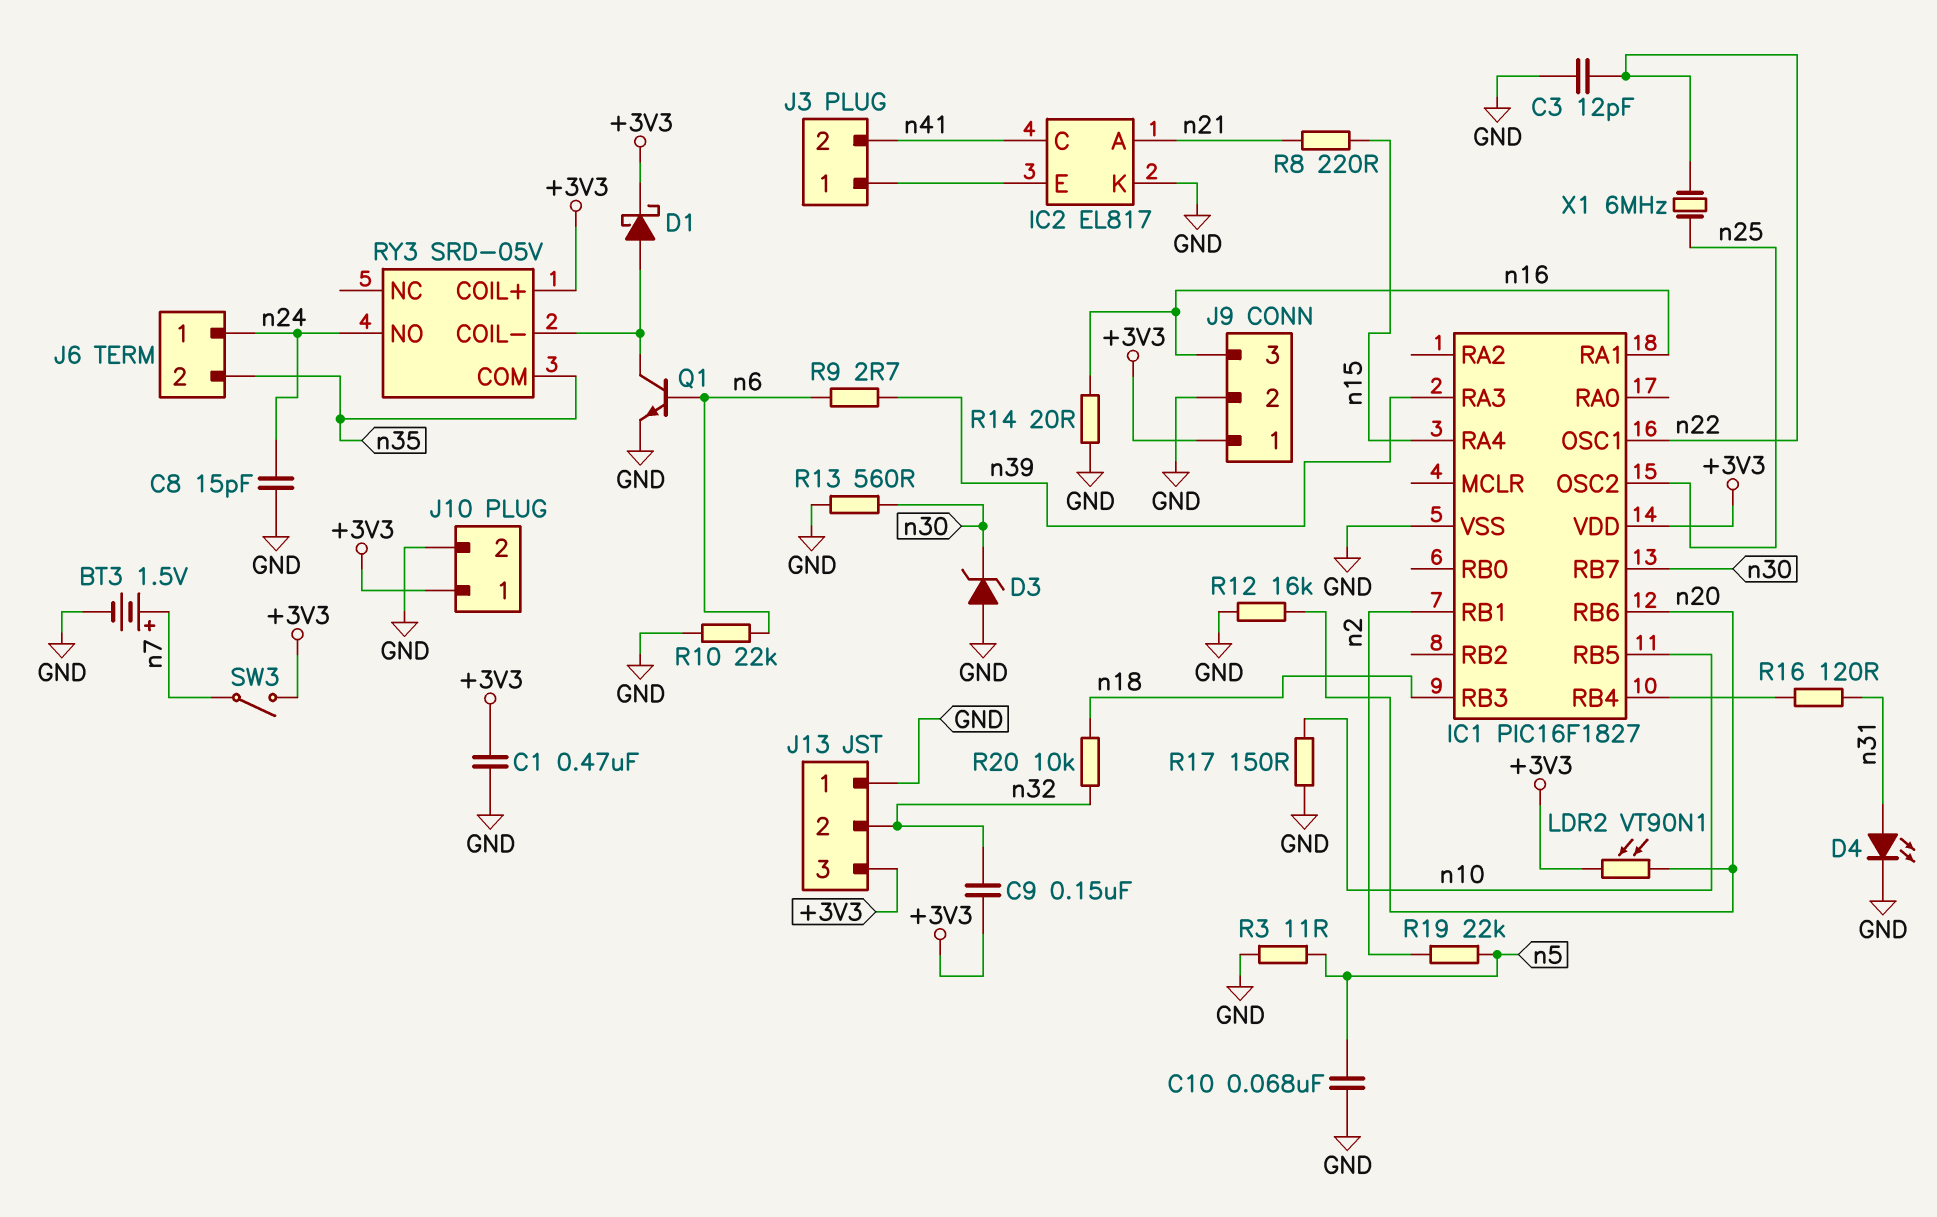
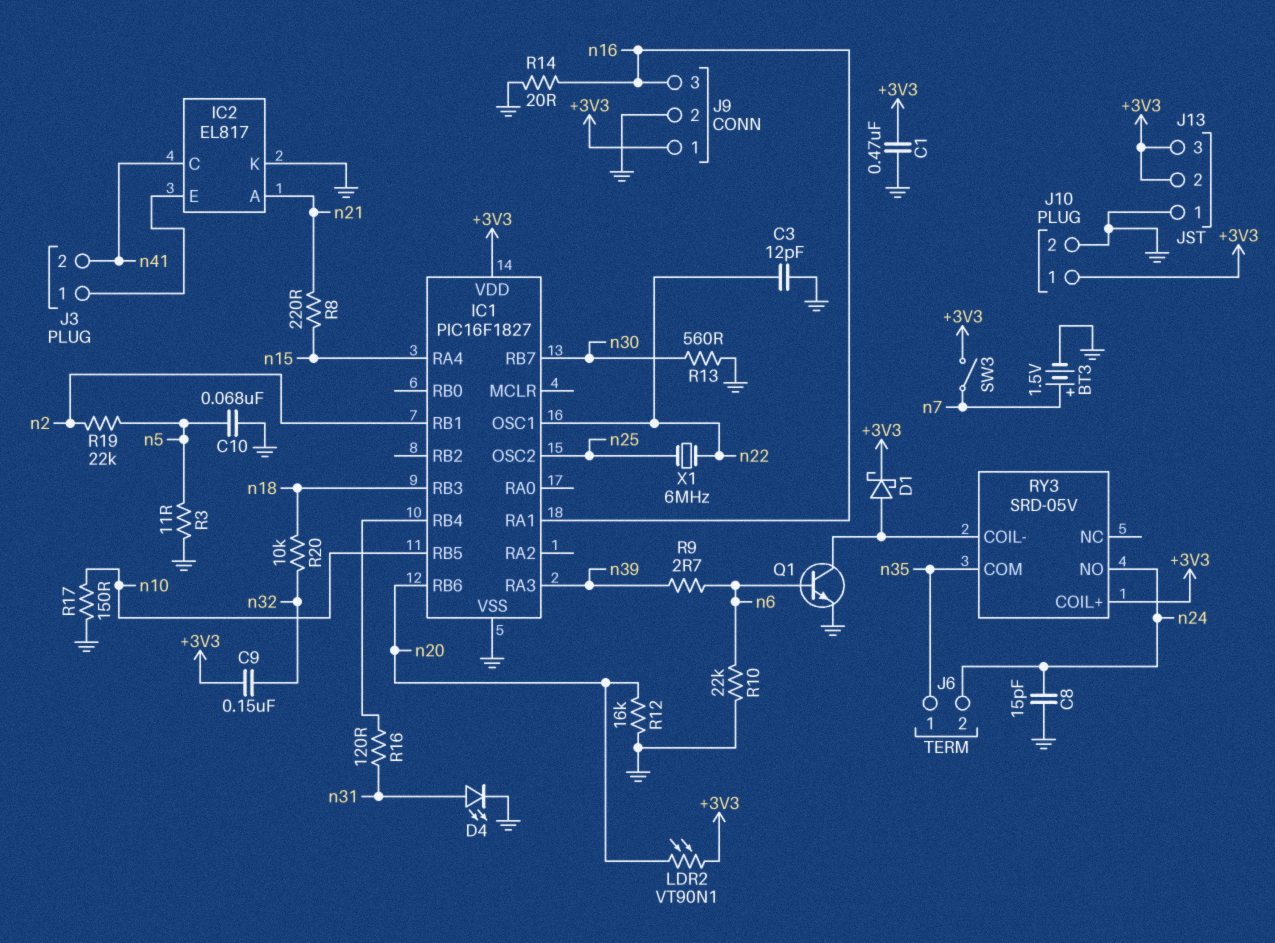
D3: zener (A GND, K n30) -> none
J6 pin 1: n24 -> n35
J6 pin 2: n35 -> n24
J13 pin 2: n32 -> +3V3

